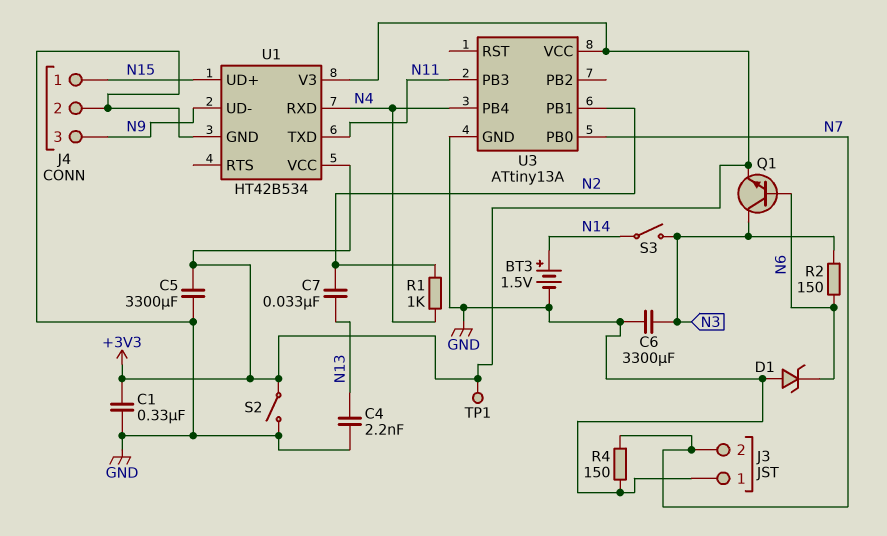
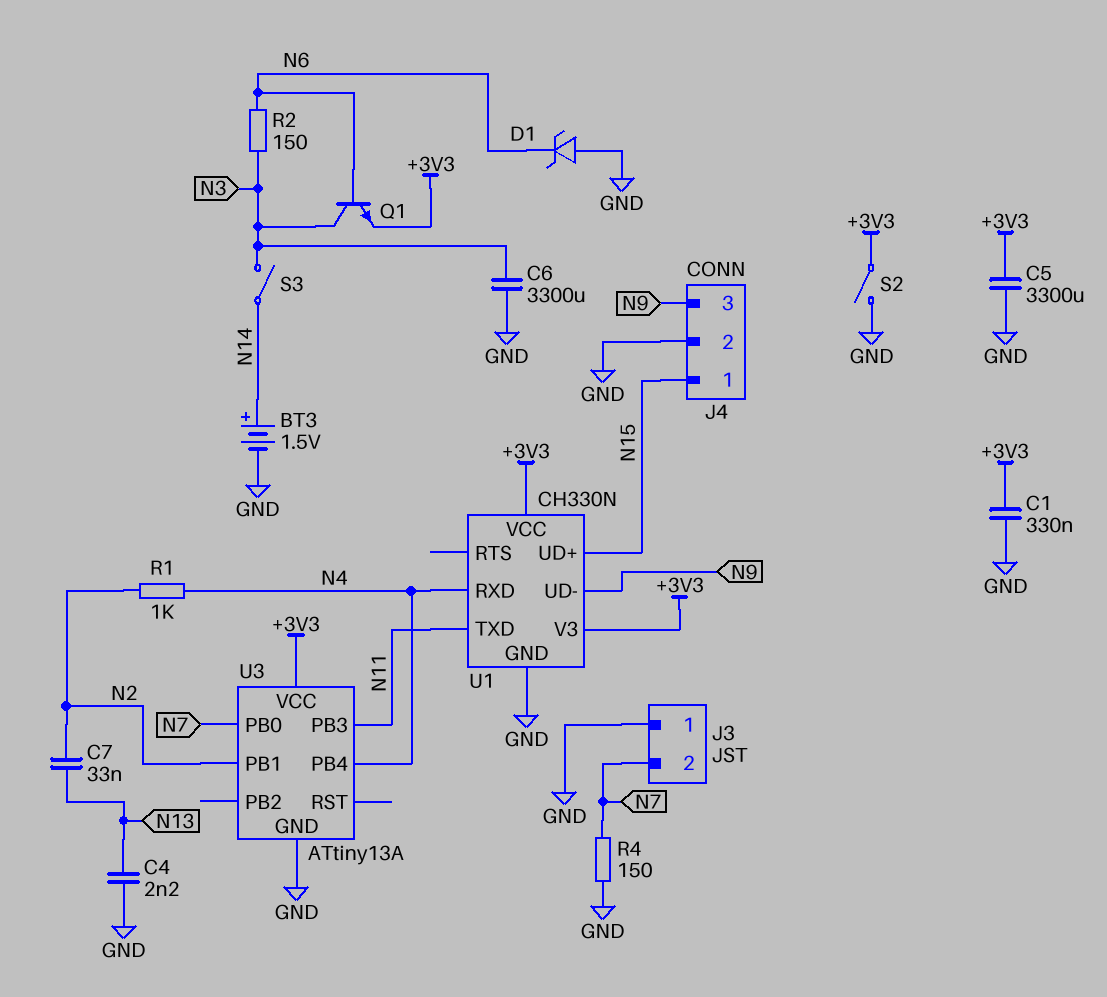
TP1: test point (+3V3) -> none
U1: HT42B534 -> CH330N

